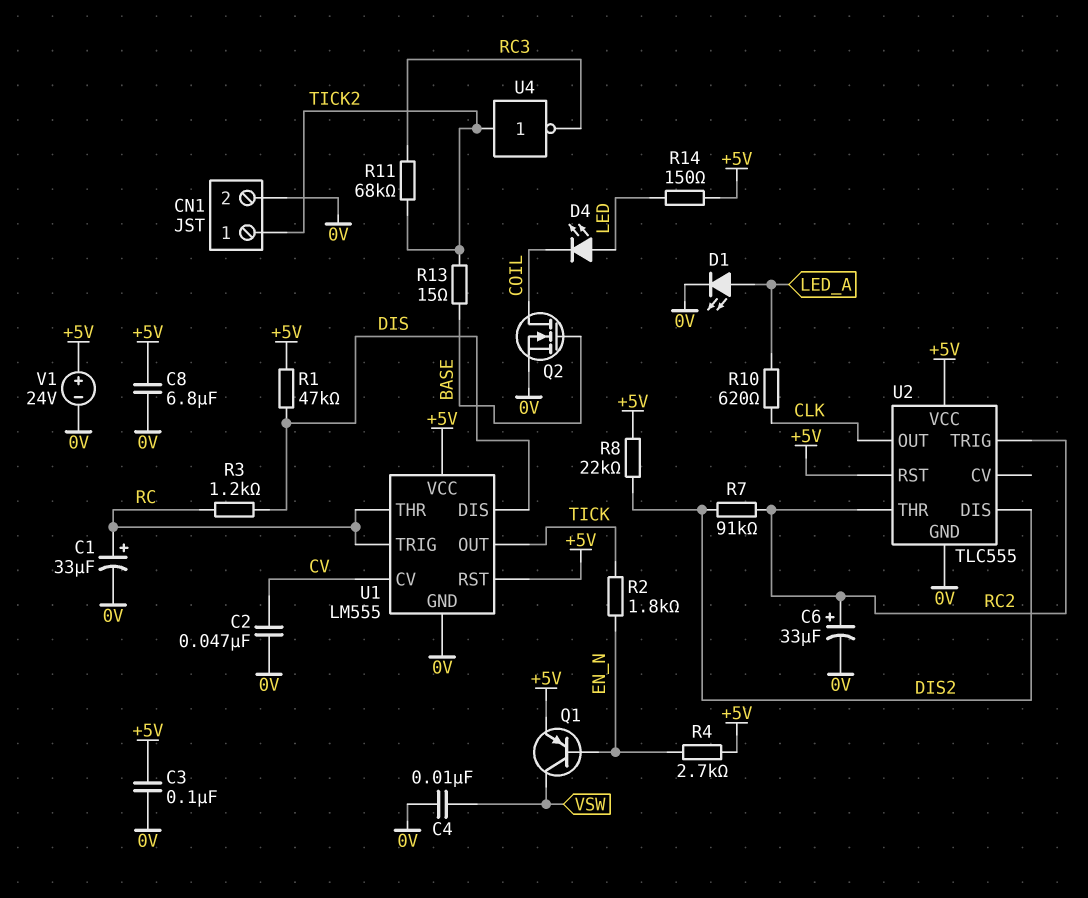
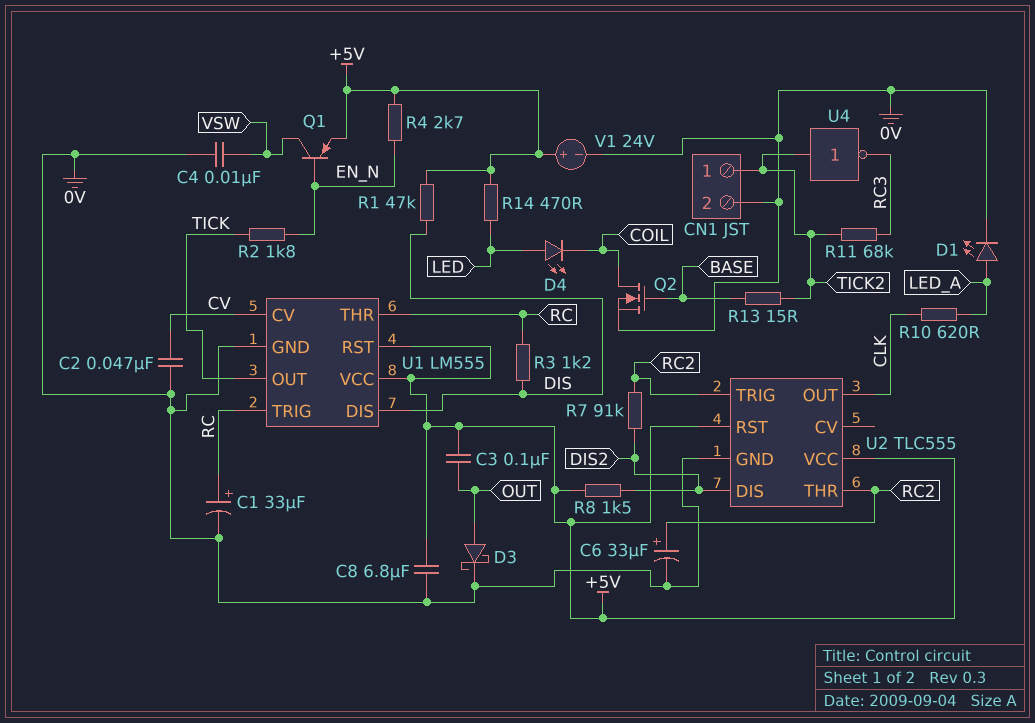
C3: 100nF (+5V, 0V) -> 100nF (+5V, OUT)
D3: none -> schottky (A OUT, K 0V)
R8: 22k (+5V, DIS2) -> 1.5k (+5V, DIS2)
R14: 150 (+5V, LED) -> 470 (+5V, LED)

